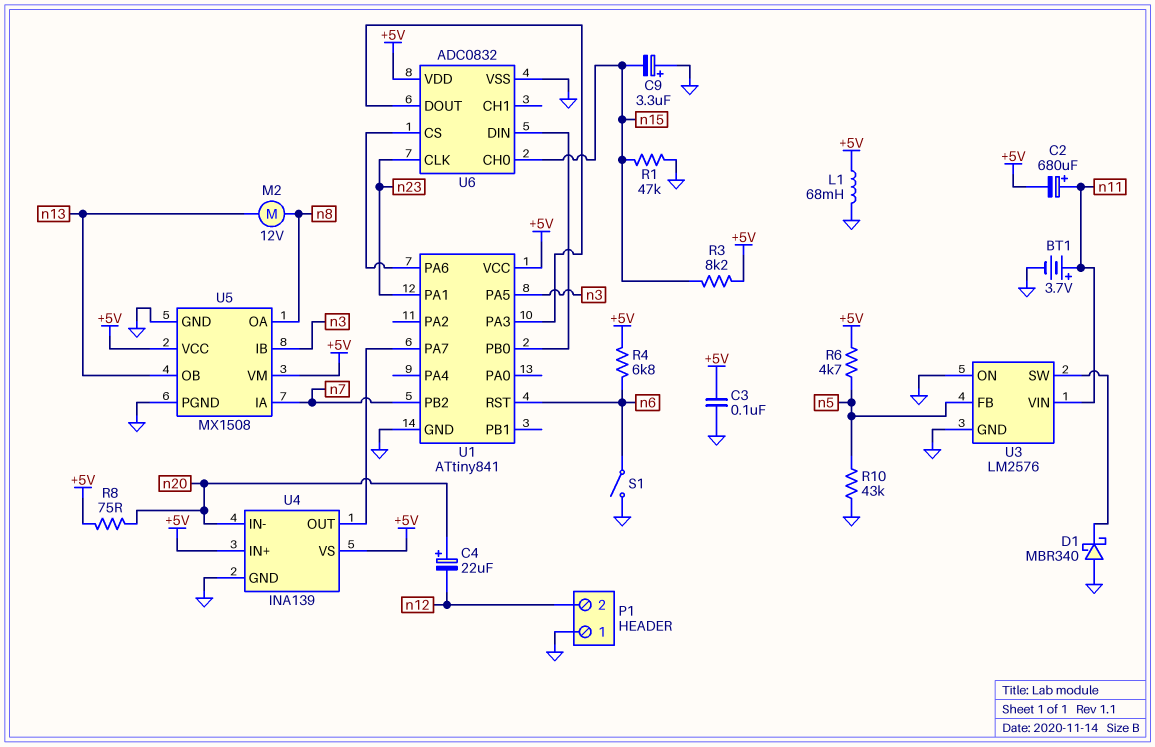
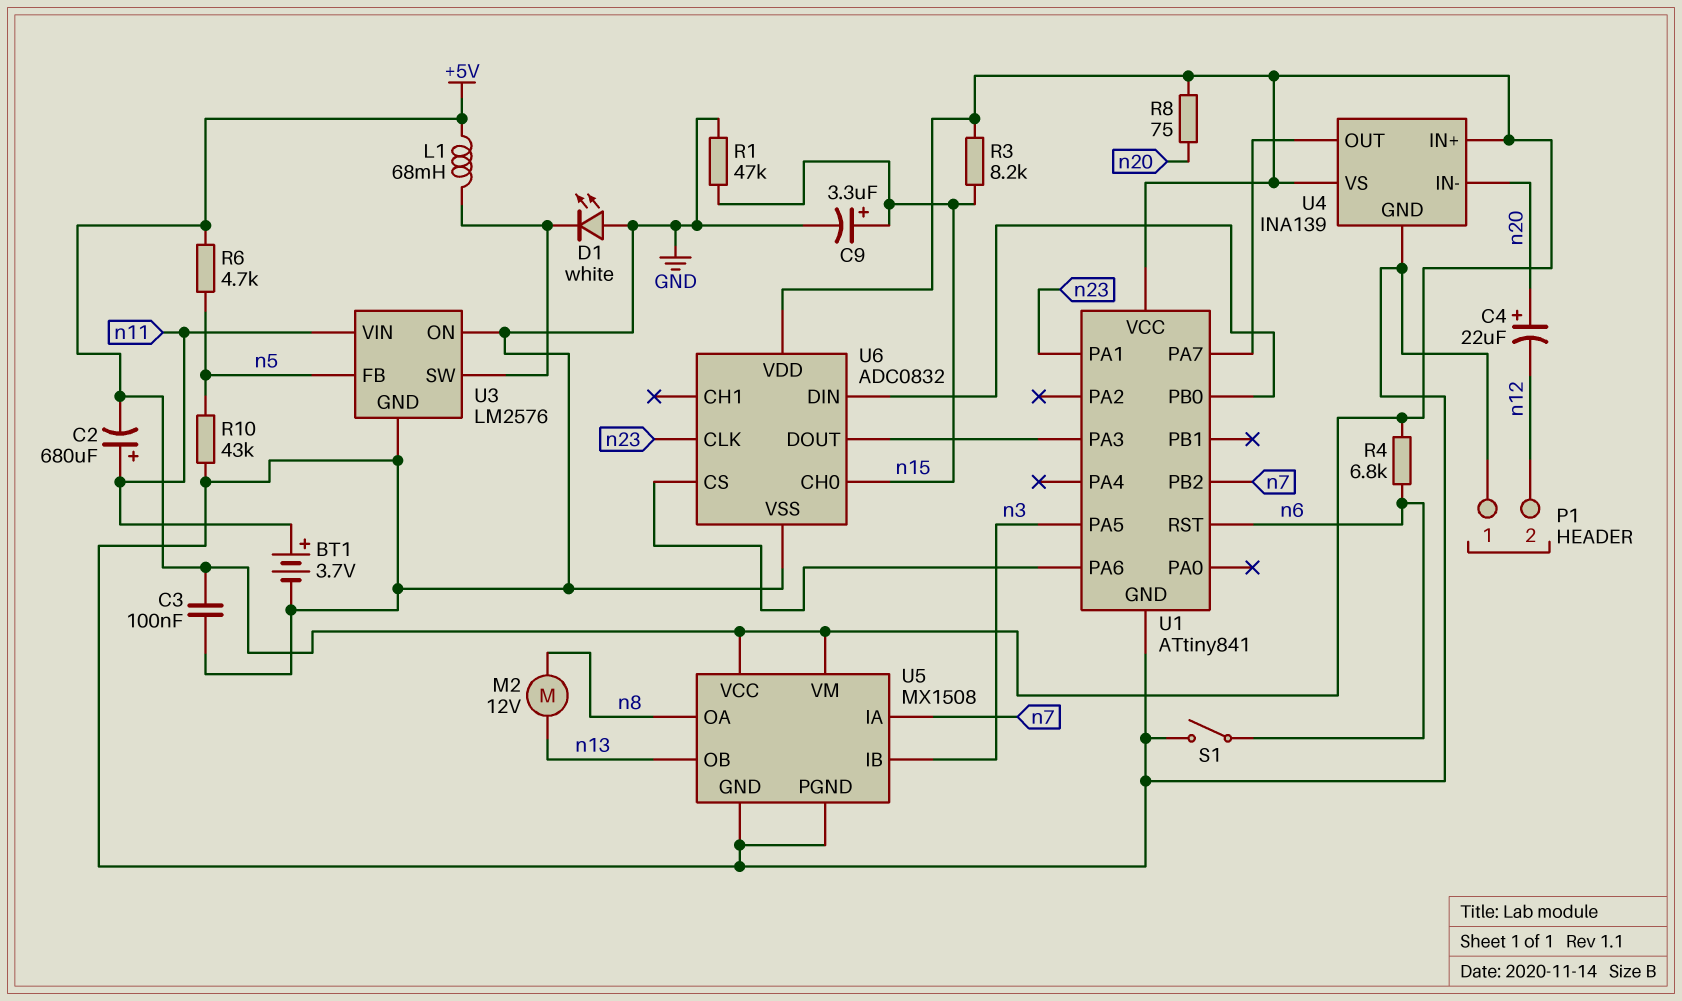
C9: 3.3uF (plus GND, minus n15) -> 3.3uF (plus n15, minus GND)
D1: schottky MBR340 (A GND, K U3/SW) -> LED white (A GND, K U3/SW)
L1: 68mH (+5V, GND) -> 68mH (+5V, U3/SW)

